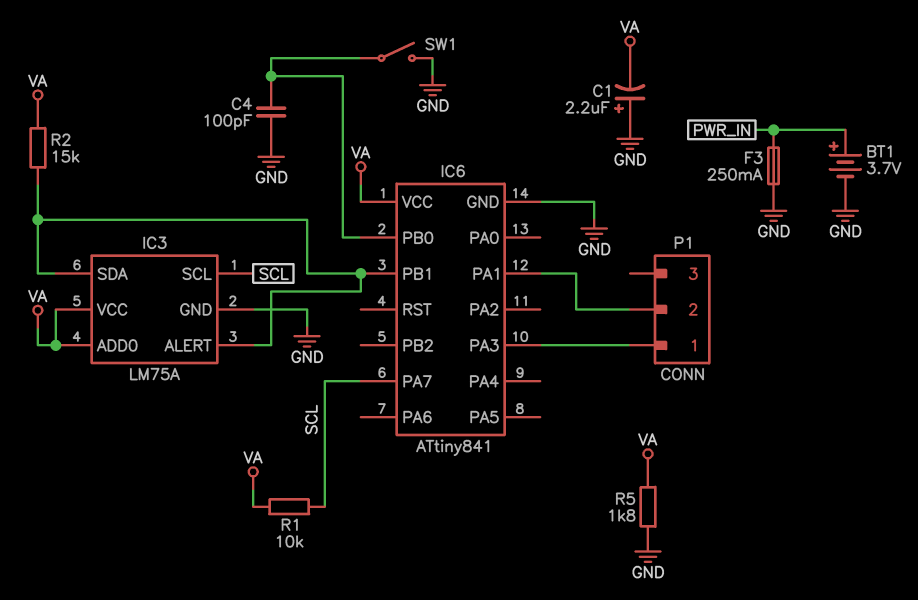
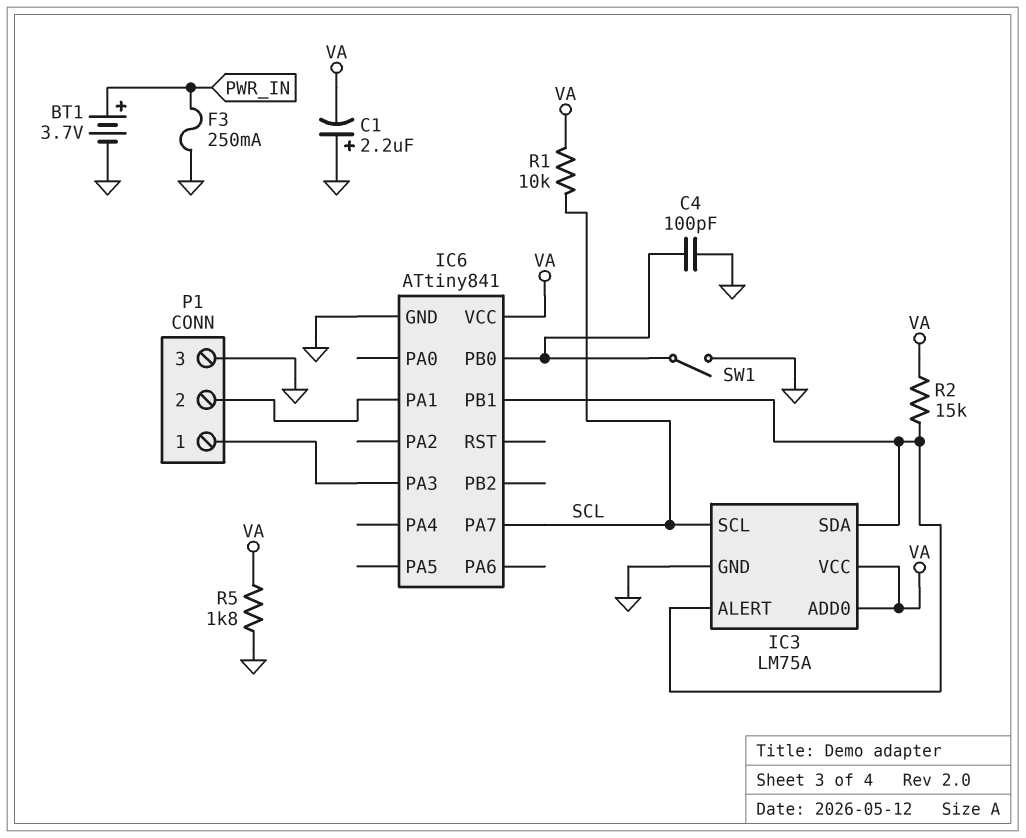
P1 pin 3: none -> GND

